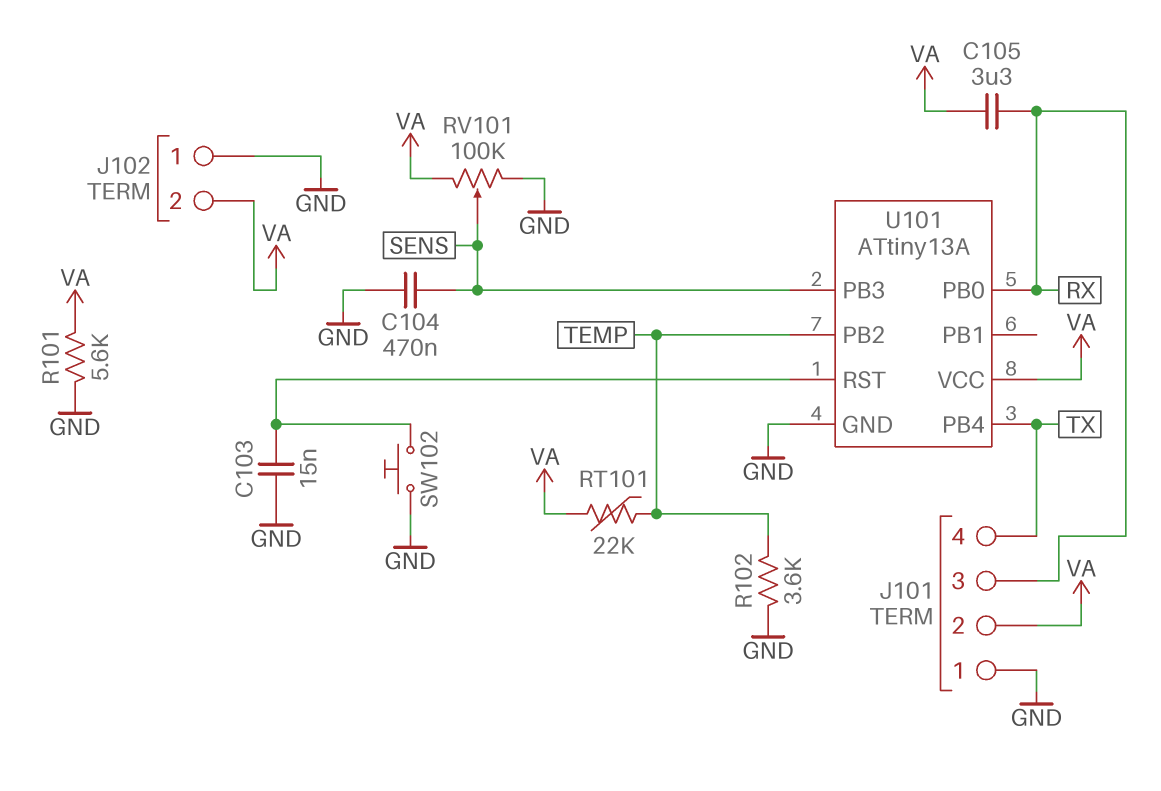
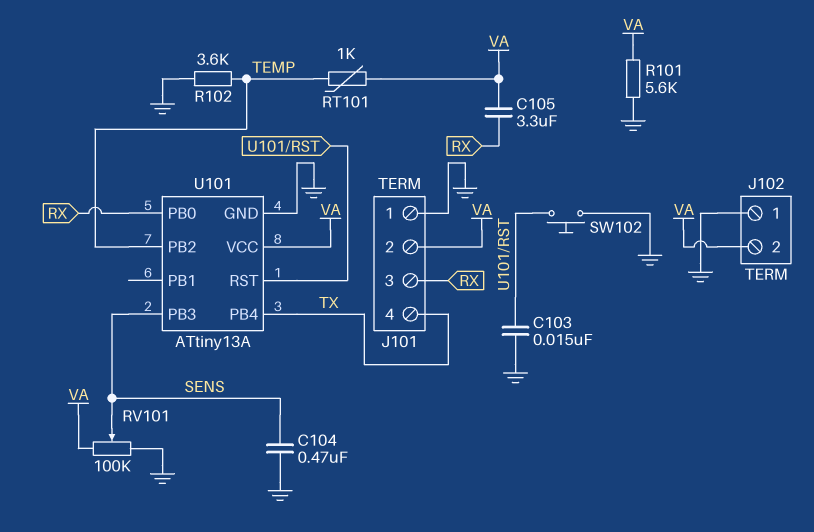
RT101: 22k (TEMP, VA) -> 1k (TEMP, VA)

